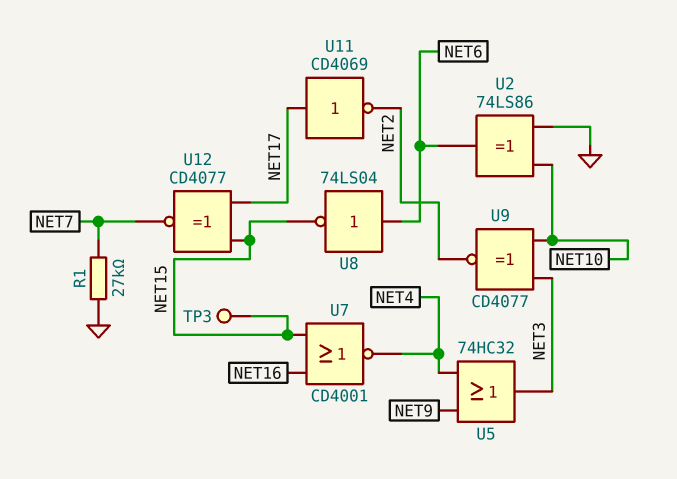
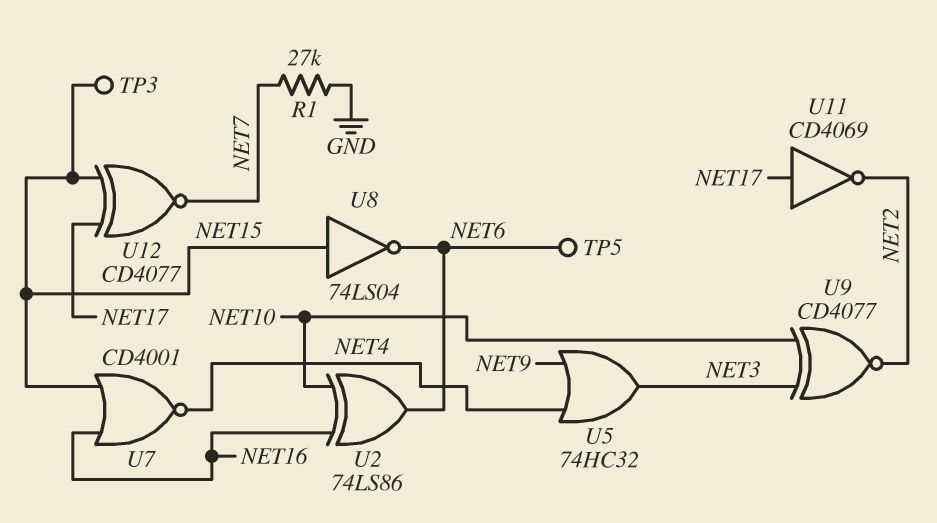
TP5: none -> test point (NET6)
U2: XOR 74LS86 (in GND, in NET10, out NET6) -> XOR 74LS86 (in NET10, in NET16, out NET6)
U8: NOT 74LS04 (in NET6, out NET15) -> NOT 74LS04 (in NET15, out NET6)

